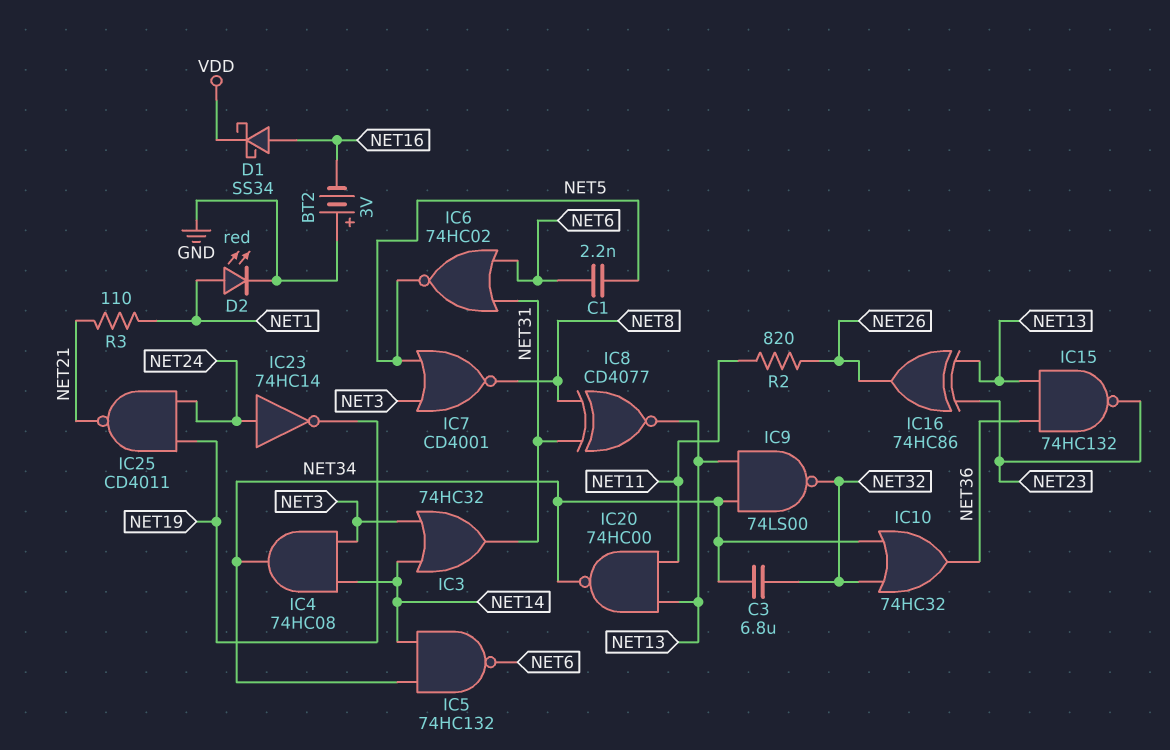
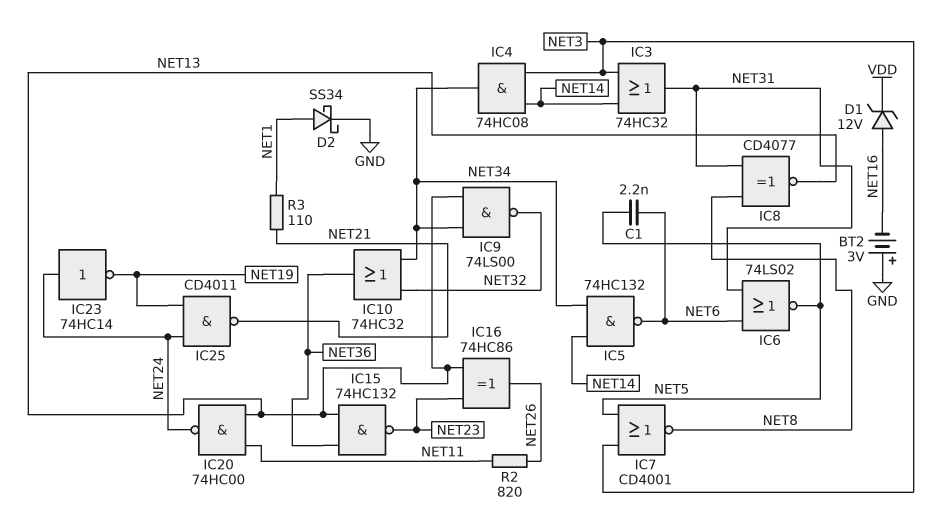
C3: 6.8uF (NET32, NET34) -> none
D1: schottky SS34 (A NET16, K VDD) -> zener 12V (A NET16, K VDD)
D2: LED red (A NET1, K GND) -> schottky SS34 (A NET1, K GND)
IC6: NOR 74HC02 (in NET6, in NET31, out NET5) -> NOR 74LS02 (in NET6, in NET31, out NET5)
IC20: NAND 74HC00 (in NET11, in NET13, out NET34) -> NAND 74HC00 (in NET11, in NET13, out NET24)

